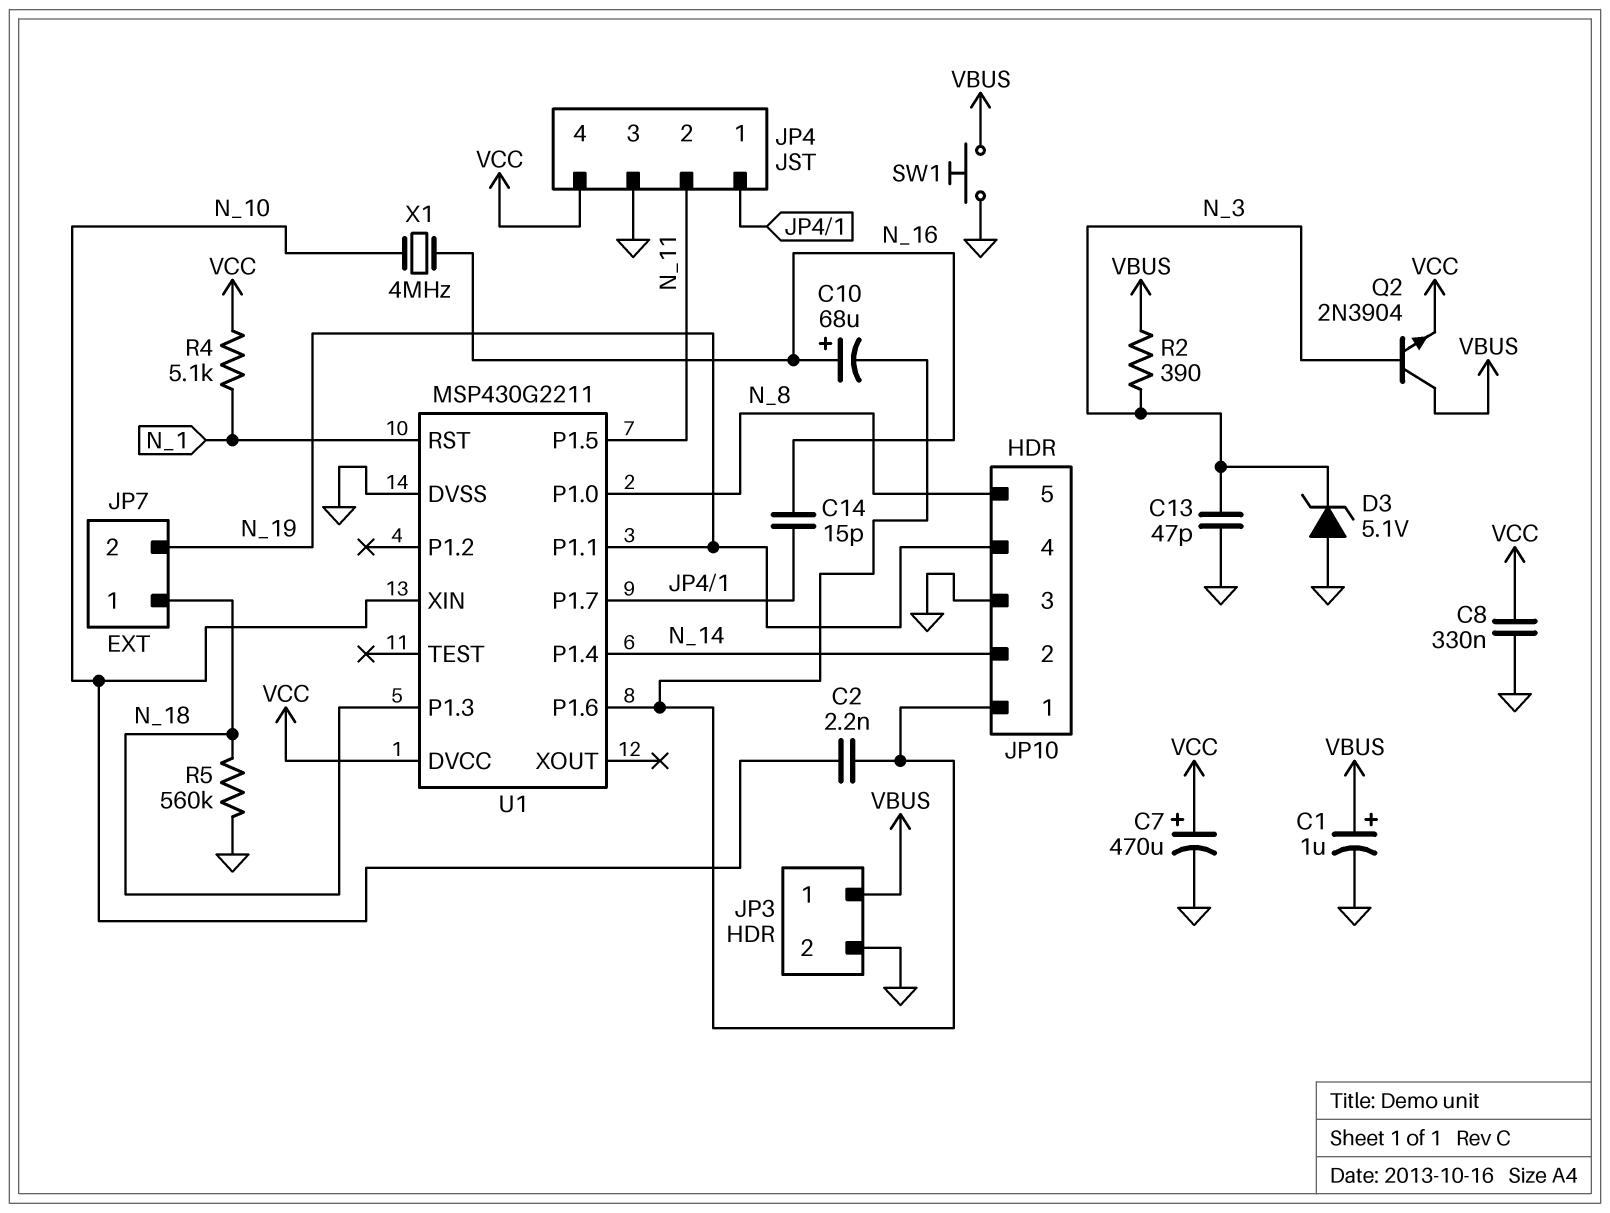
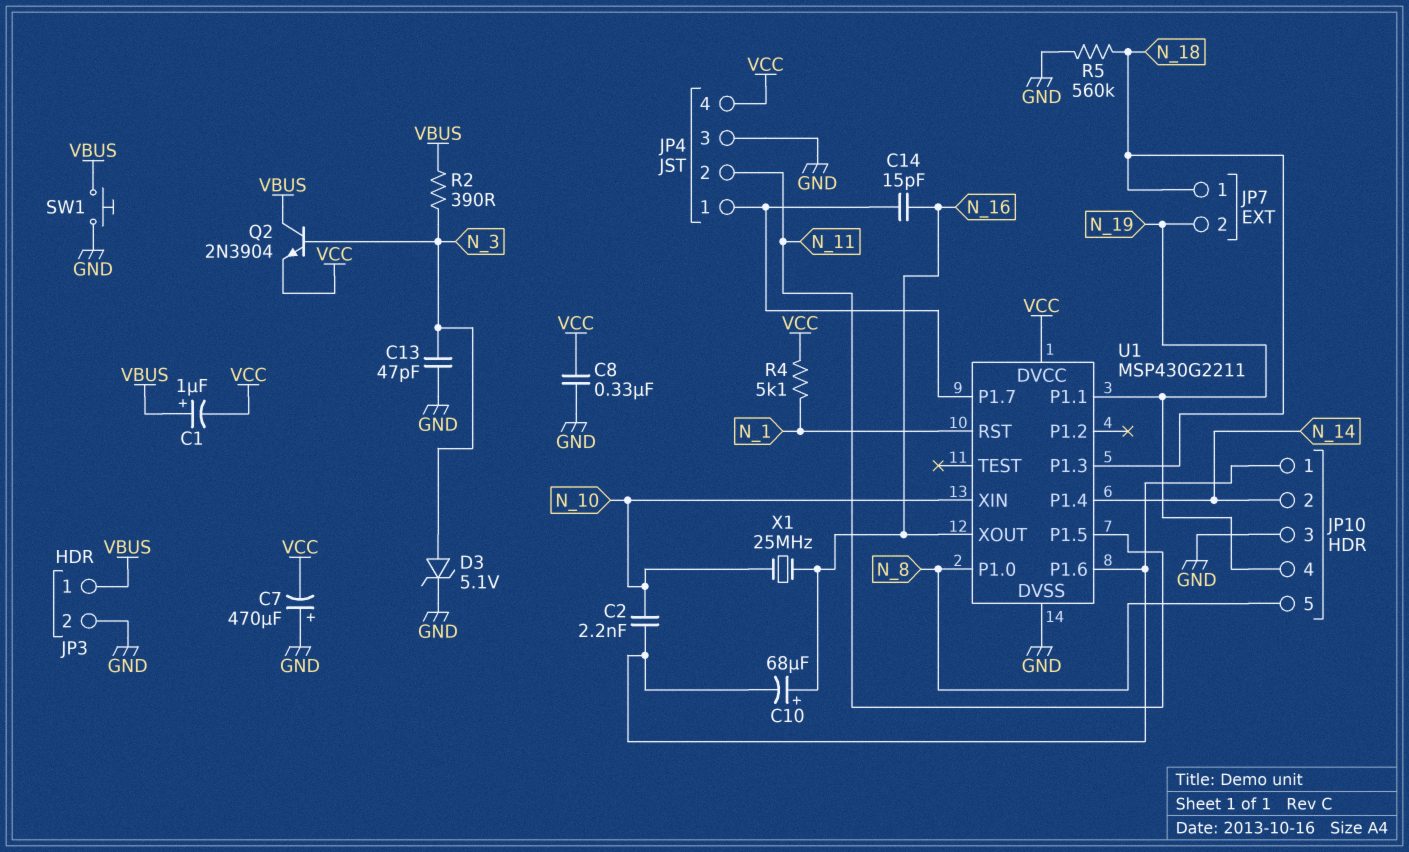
C1: 1uF (plus VBUS, minus GND) -> 1uF (plus VBUS, minus VCC)
C7: 470uF (plus VCC, minus GND) -> 470uF (plus GND, minus VCC)
D3: zener 5.1V (A GND, K N_3) -> zener 5.1V (A N_3, K GND)
U1 pin XOUT: none -> N_16
X1: 4MHz (N_10, N_16) -> 25MHz (N_10, N_16)

